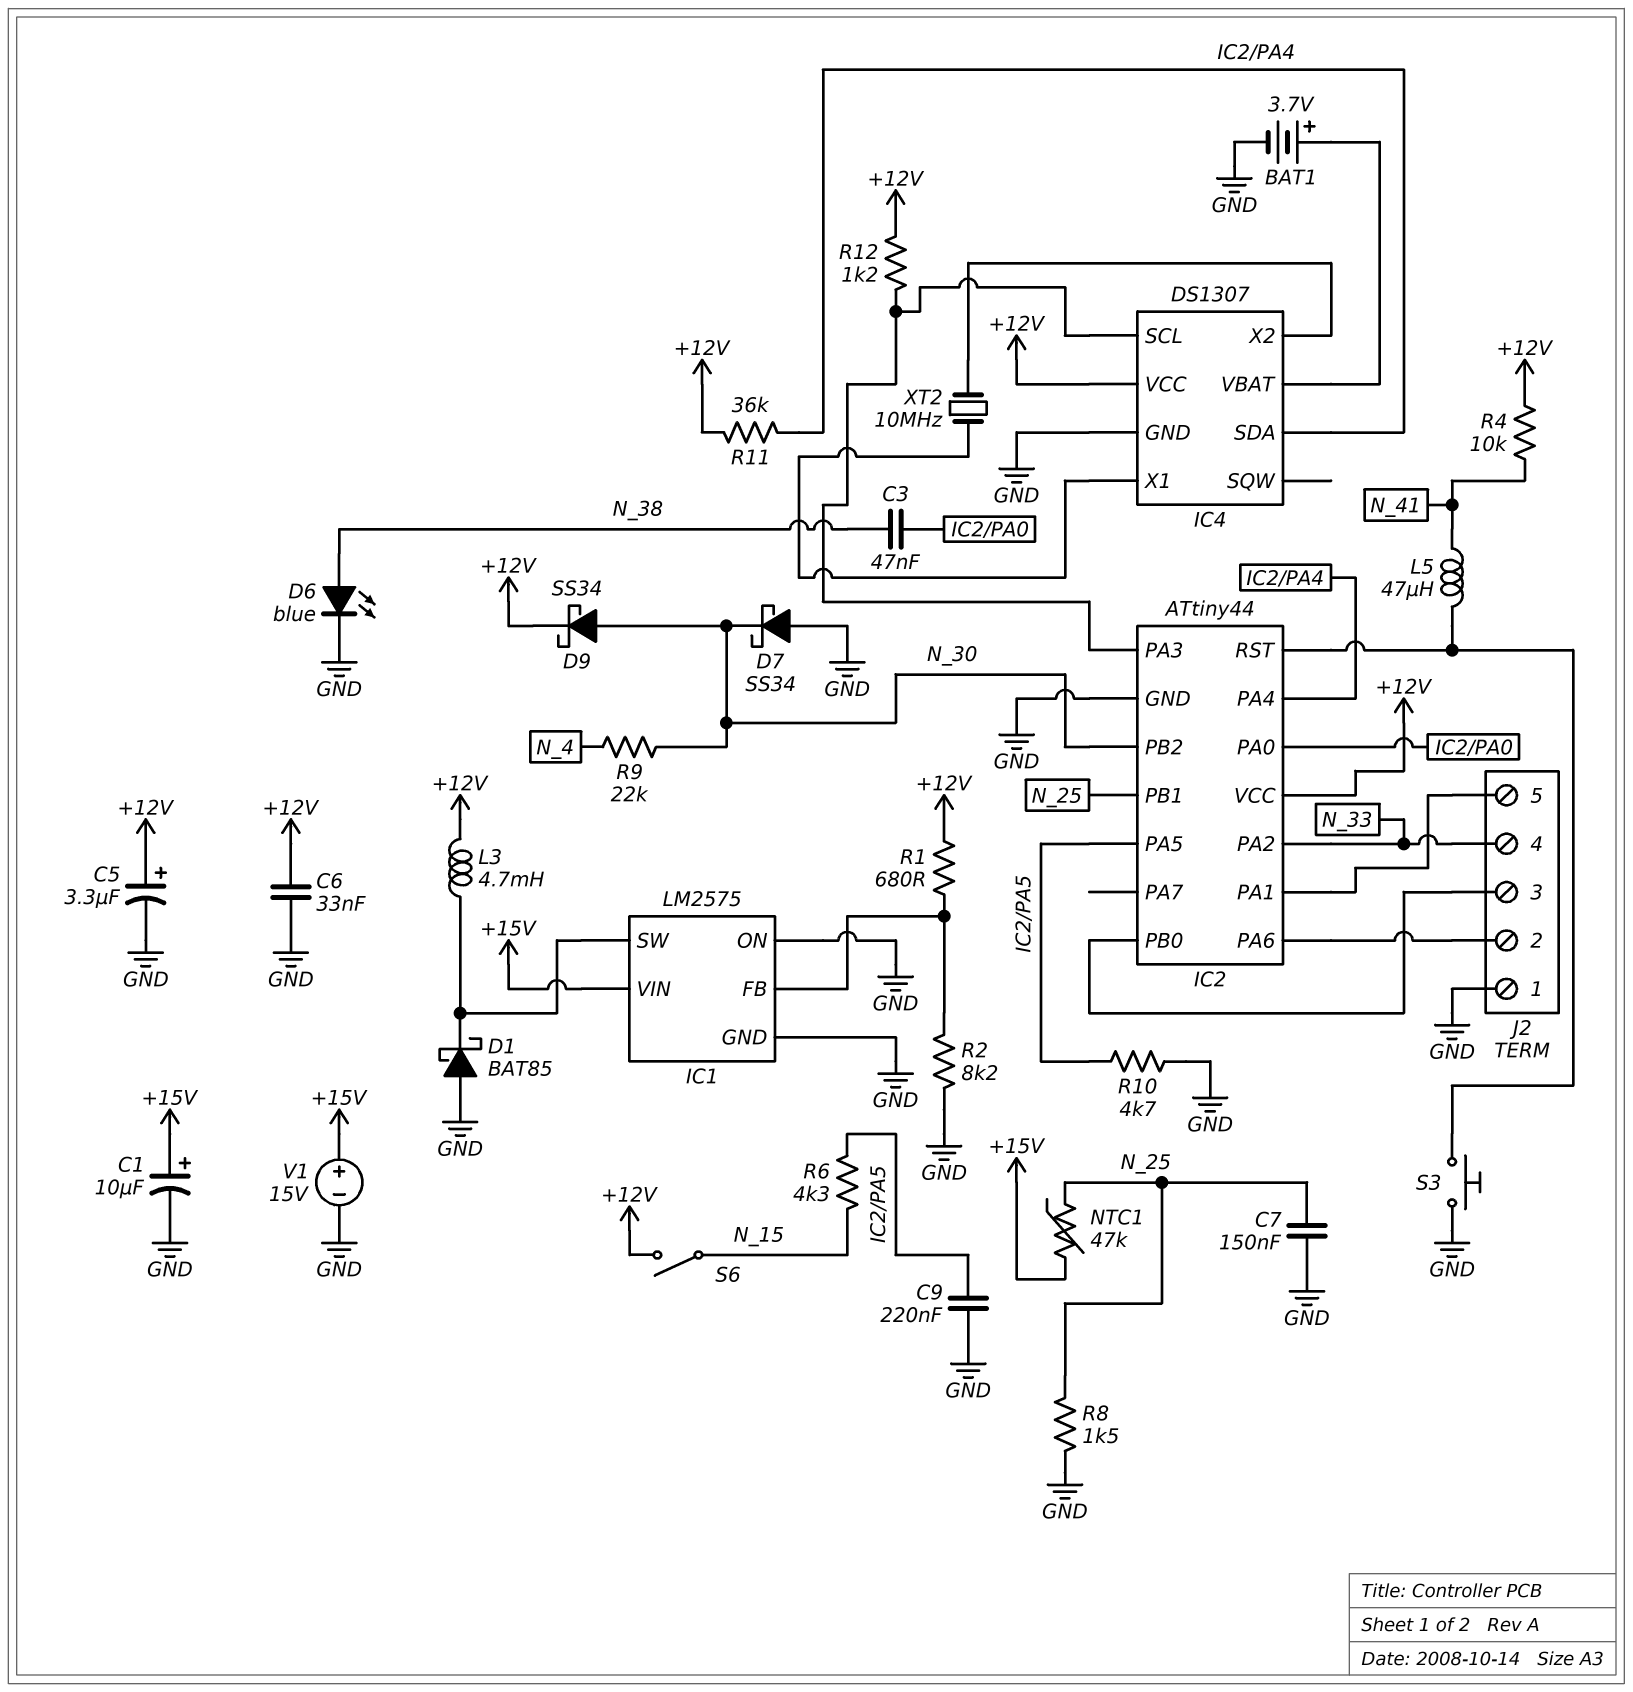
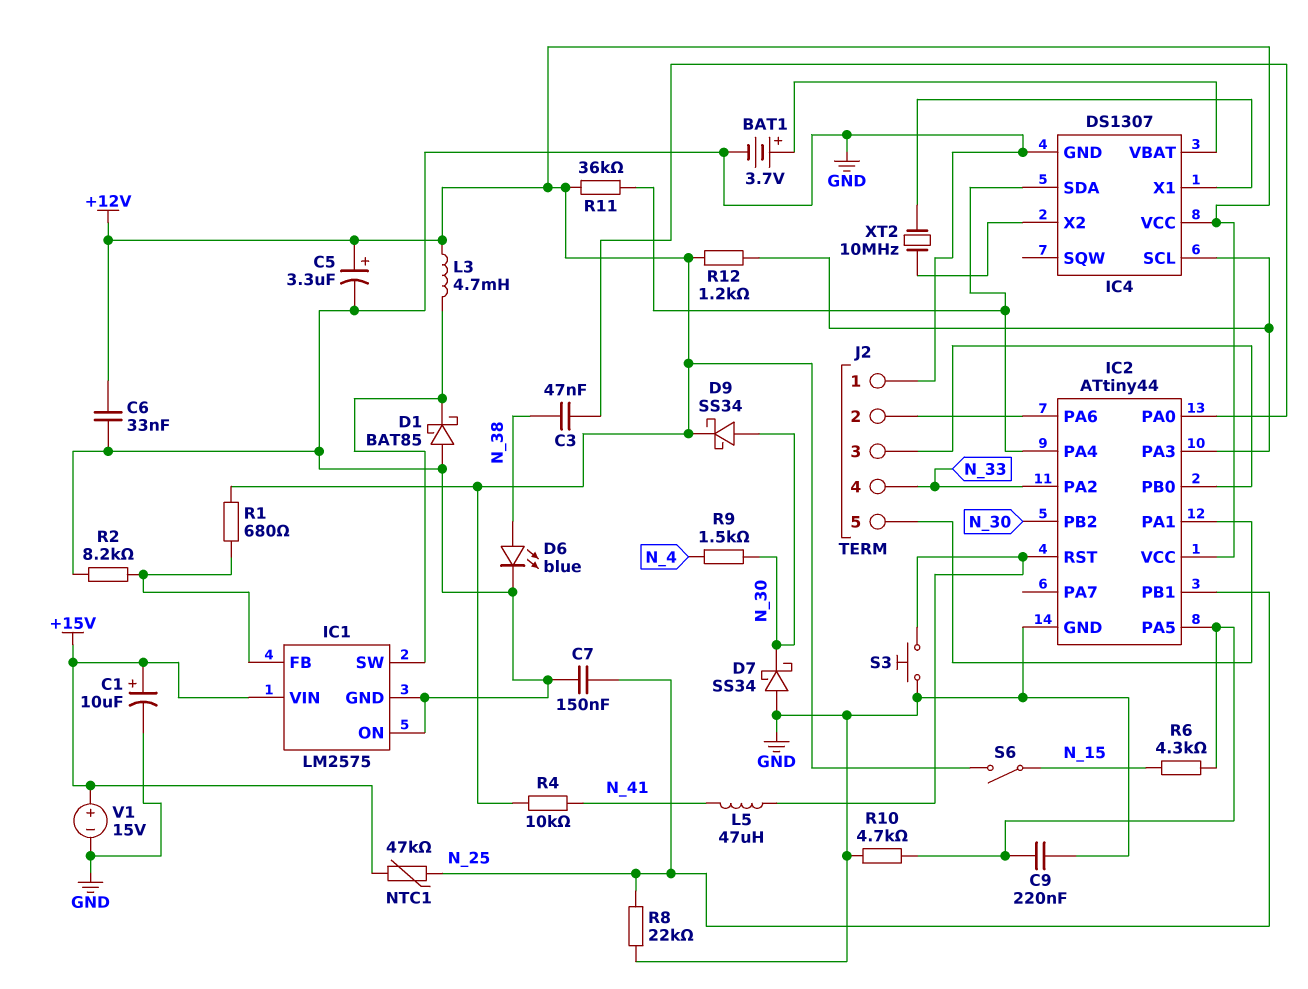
R8: 1.5k (GND, N_25) -> 22k (GND, N_25)
R9: 22k (N_4, N_30) -> 1.5k (N_4, N_30)

